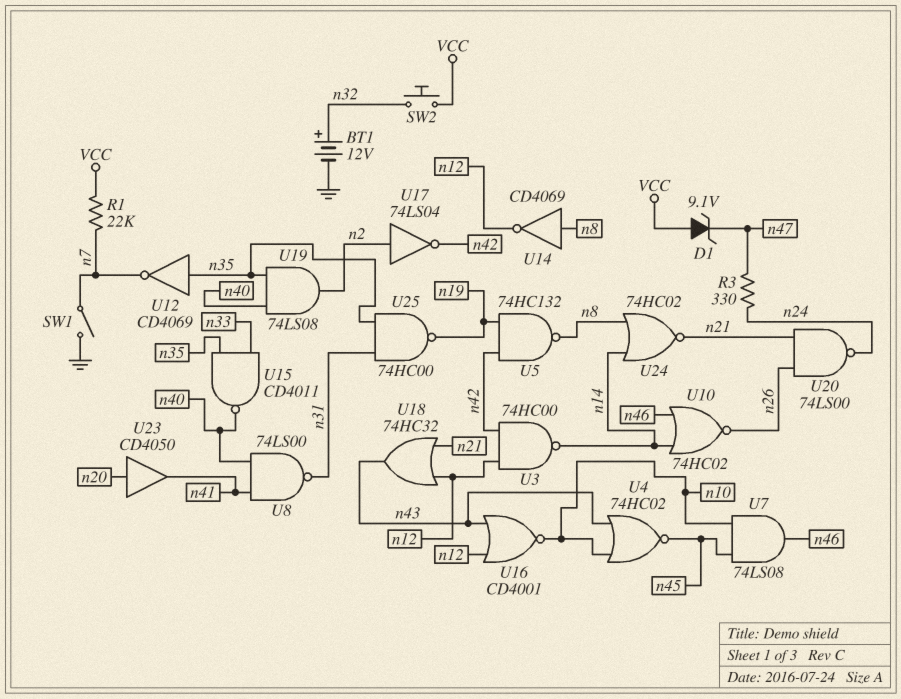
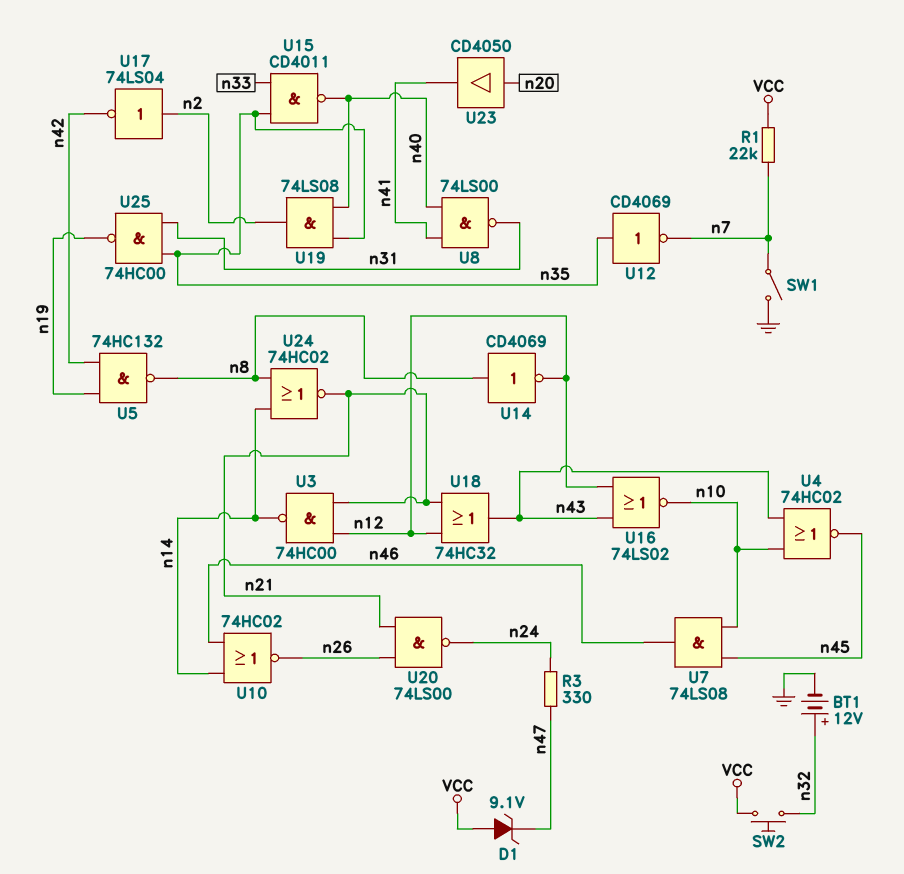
U3: NAND 74HC00 (in n12, in n42, out n14) -> NAND 74HC00 (in n12, in n21, out n14)
U16: NOR CD4001 (in n12, in n43, out n10) -> NOR 74LS02 (in n12, in n43, out n10)

